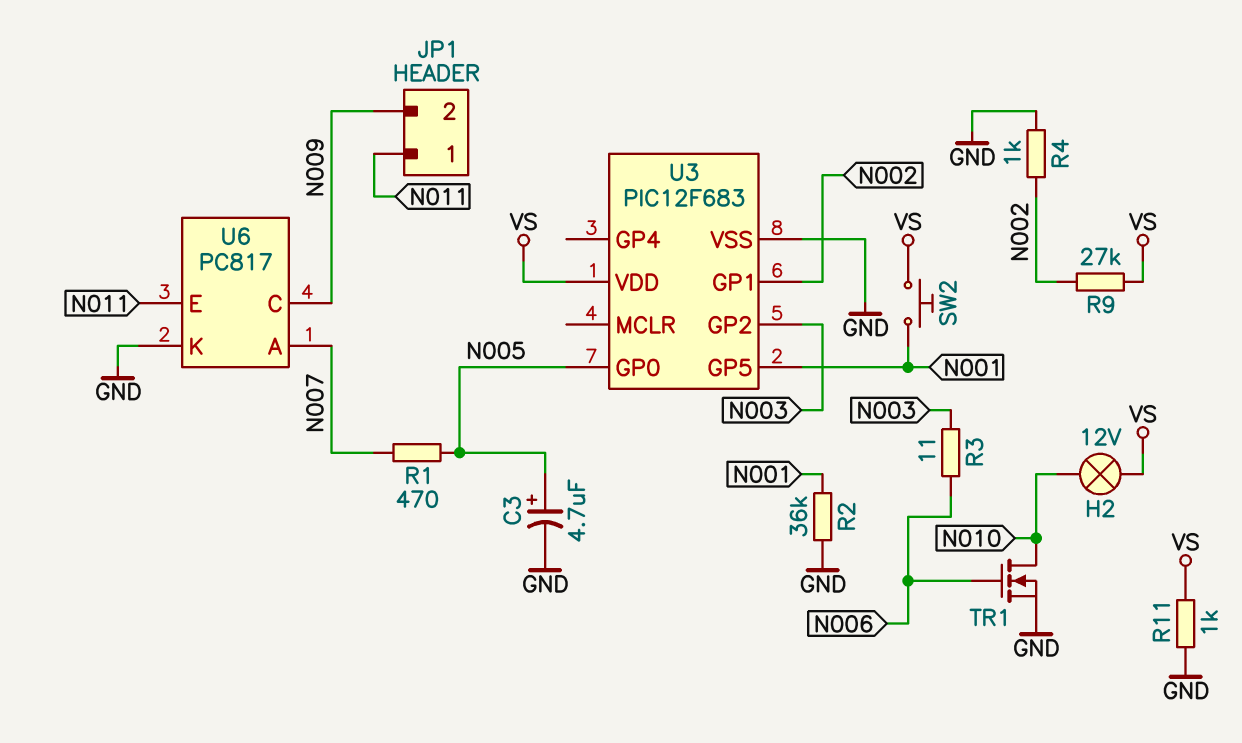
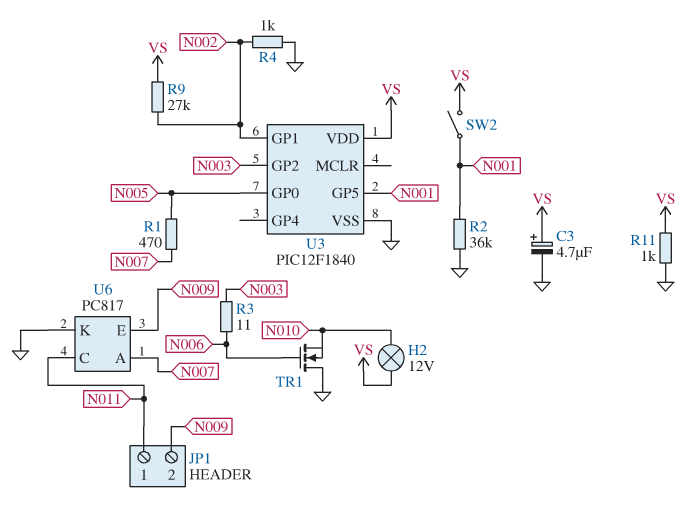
C3: 4.7uF (plus N005, minus GND) -> 4.7uF (plus VS, minus GND)
SW2: button (N001, VS) -> switch (N001, VS)
TR1: NMOS (G N006, D N010, S GND) -> NMOS (G N006, D GND, S N010)
U3: PIC12F683 -> PIC12F1840
U6 pin C: N009 -> N011
U6 pin E: N011 -> N009

